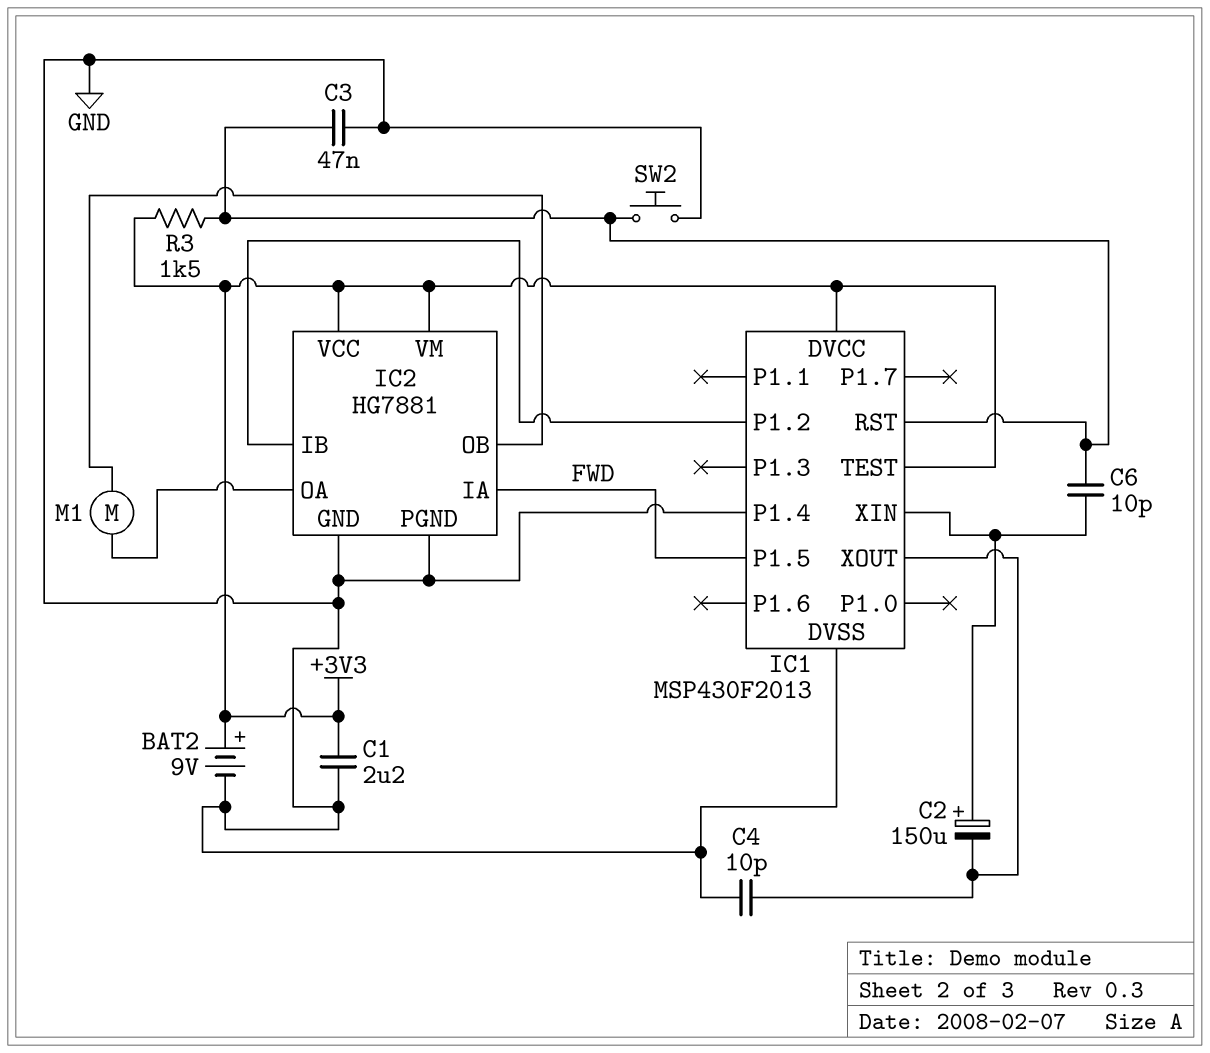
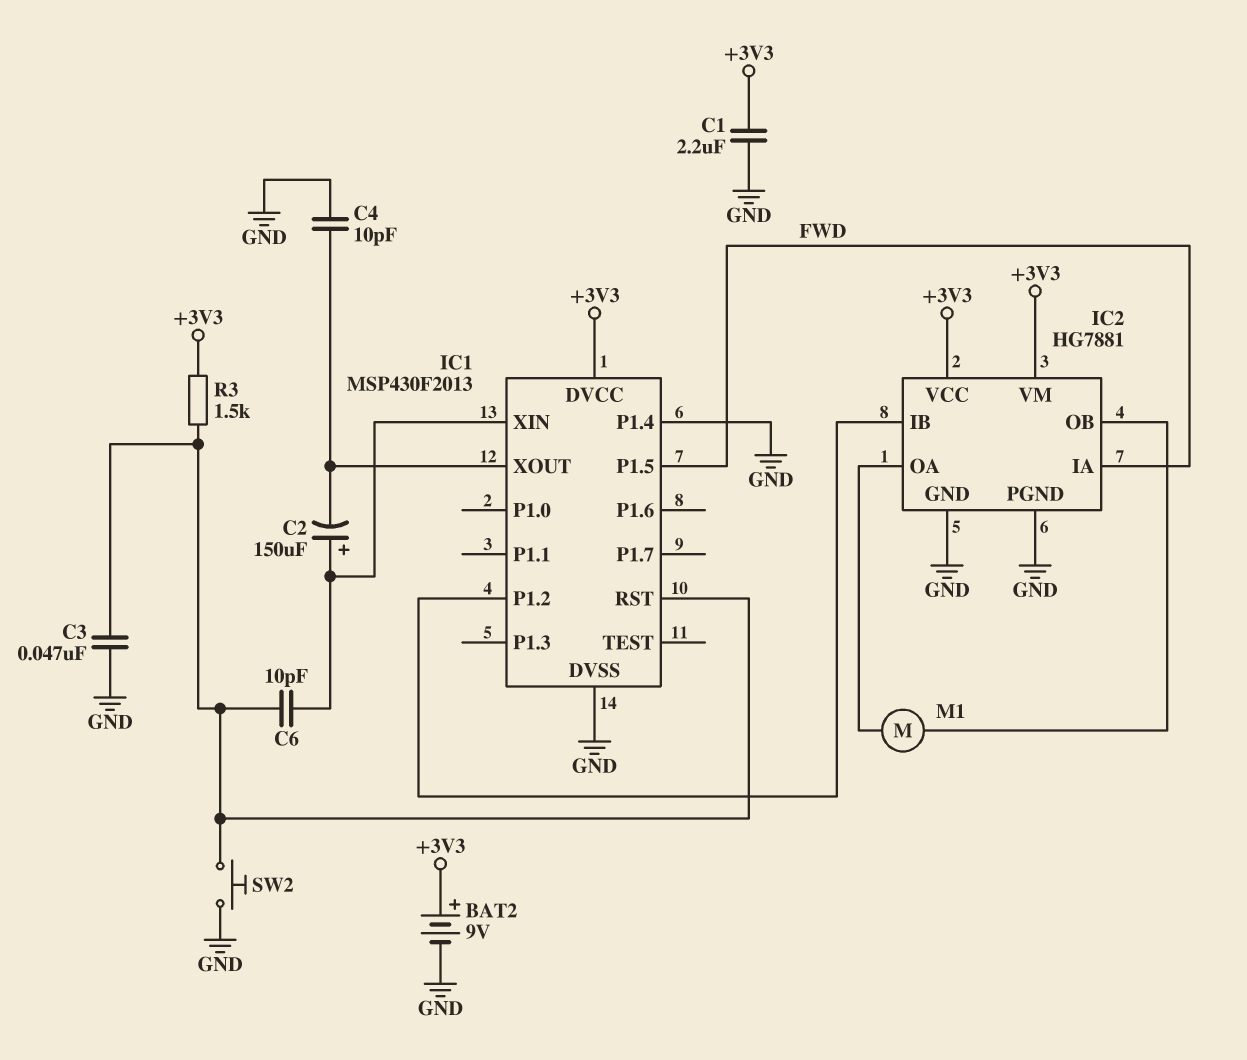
IC1 pin TEST: +3V3 -> none

